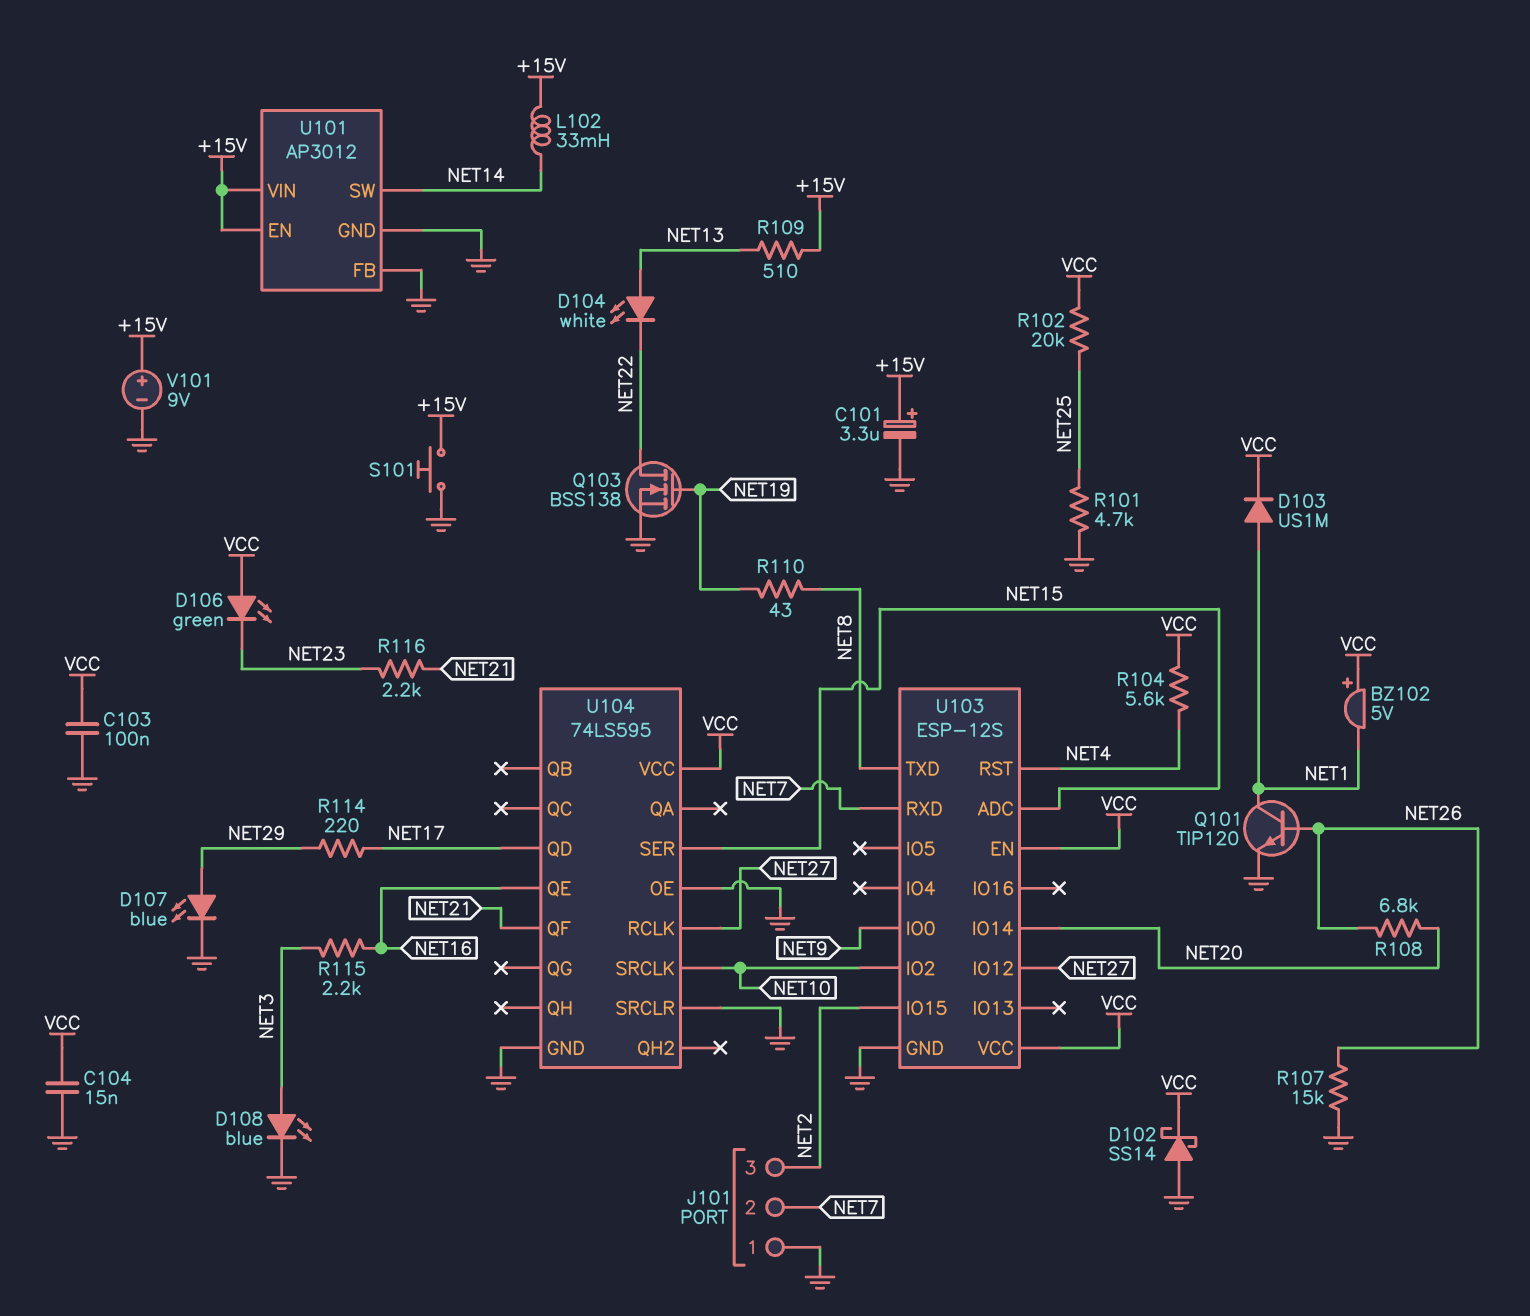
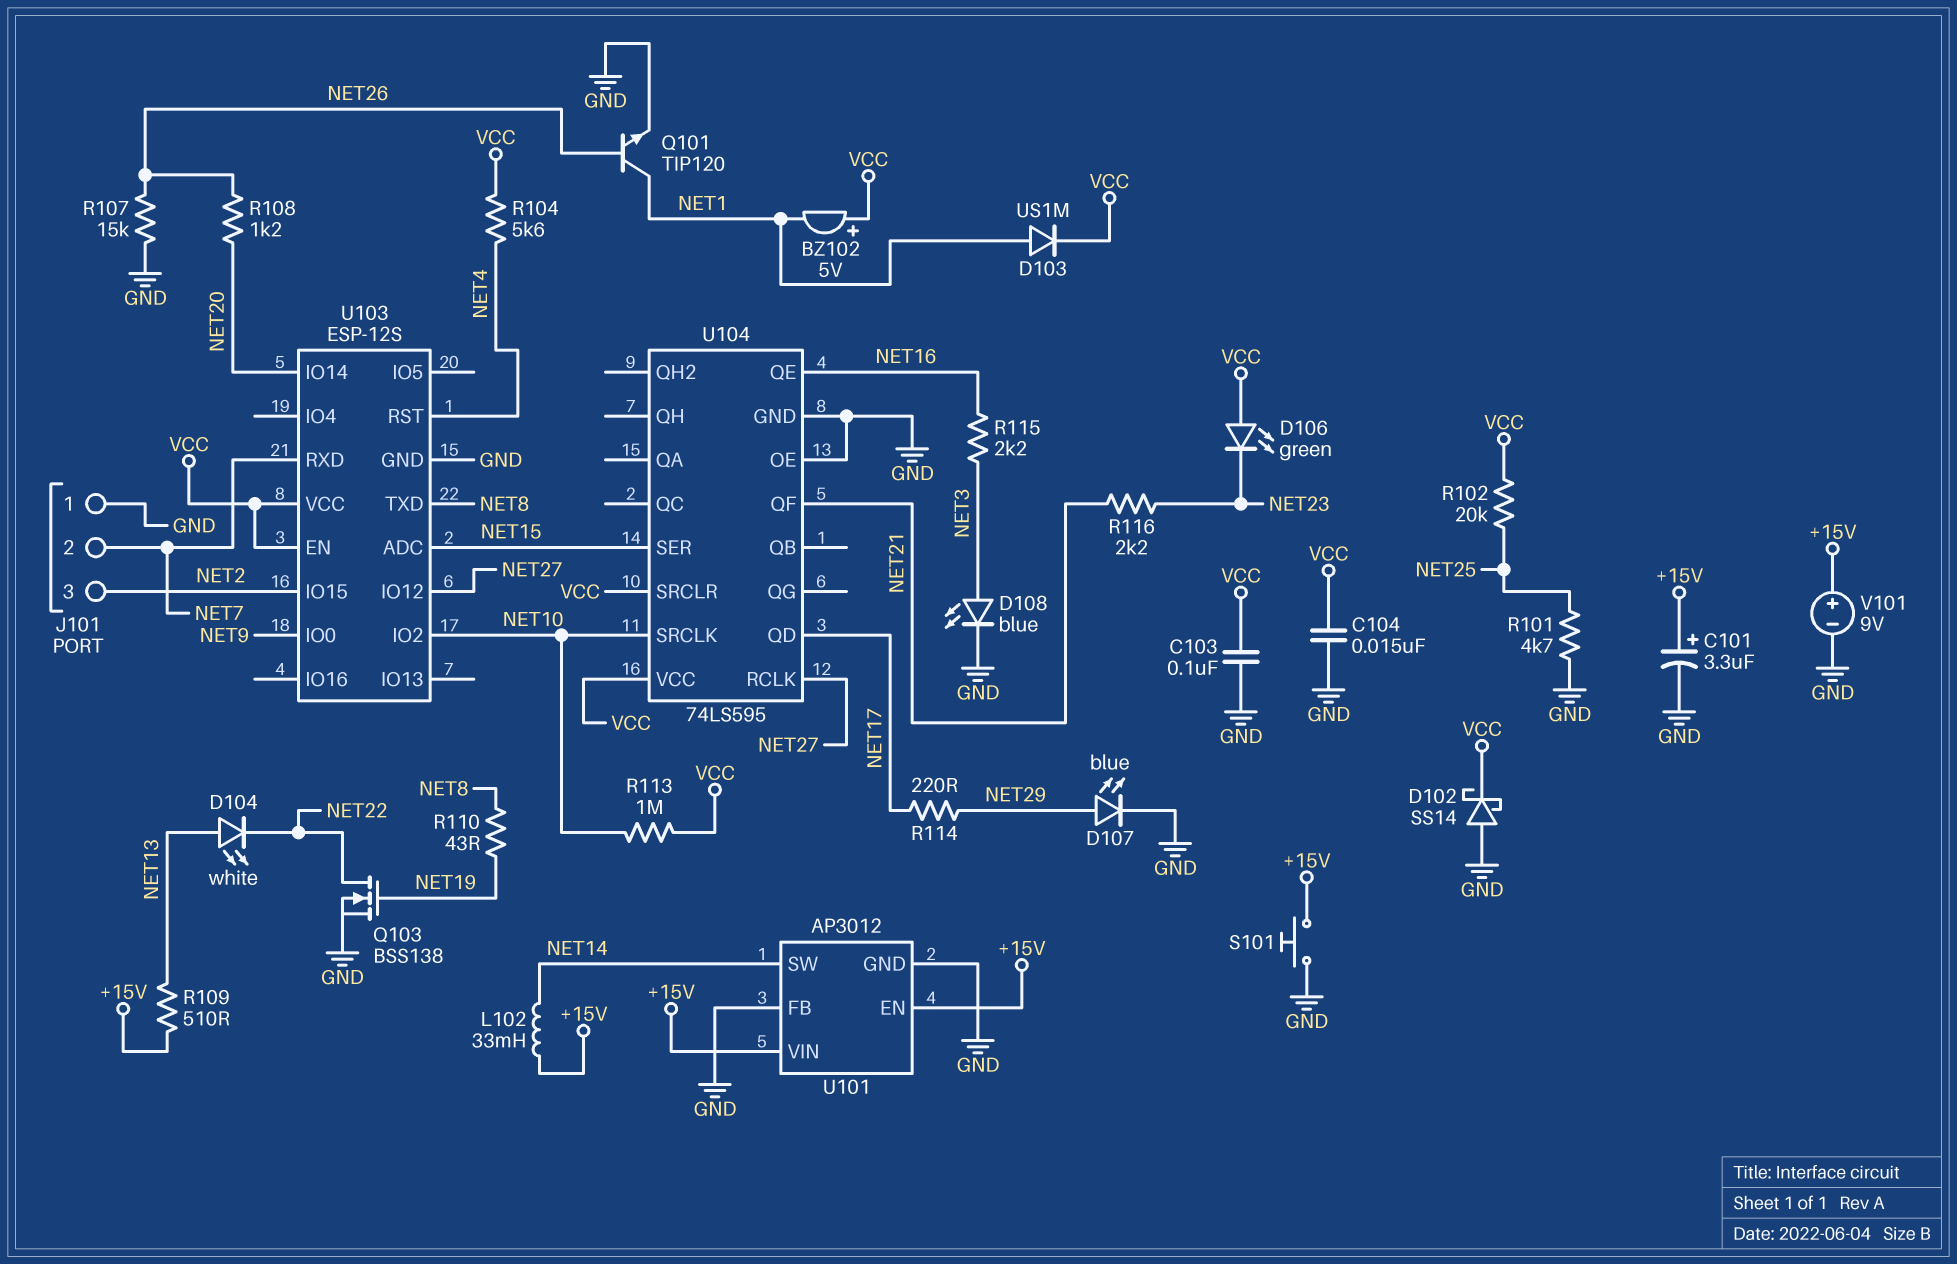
R108: 6.8k (NET20, NET26) -> 1.2k (NET20, NET26)
R113: none -> 1M (NET10, VCC)
U104 pin SRCLR: GND -> VCC

